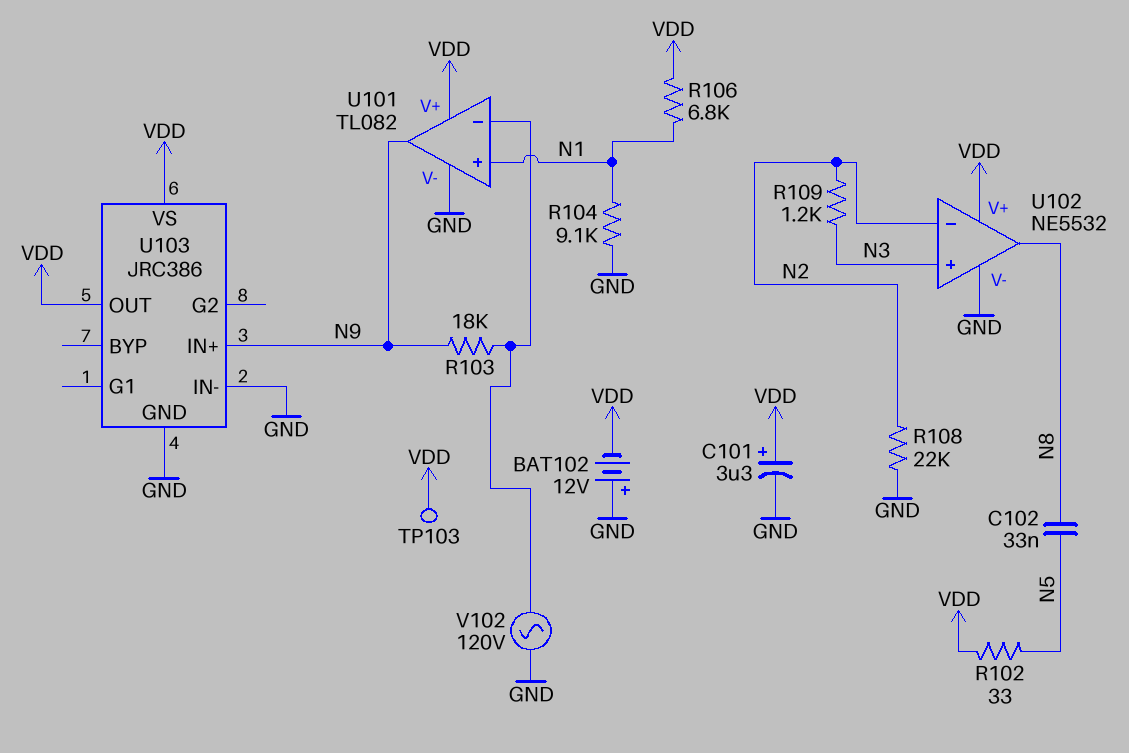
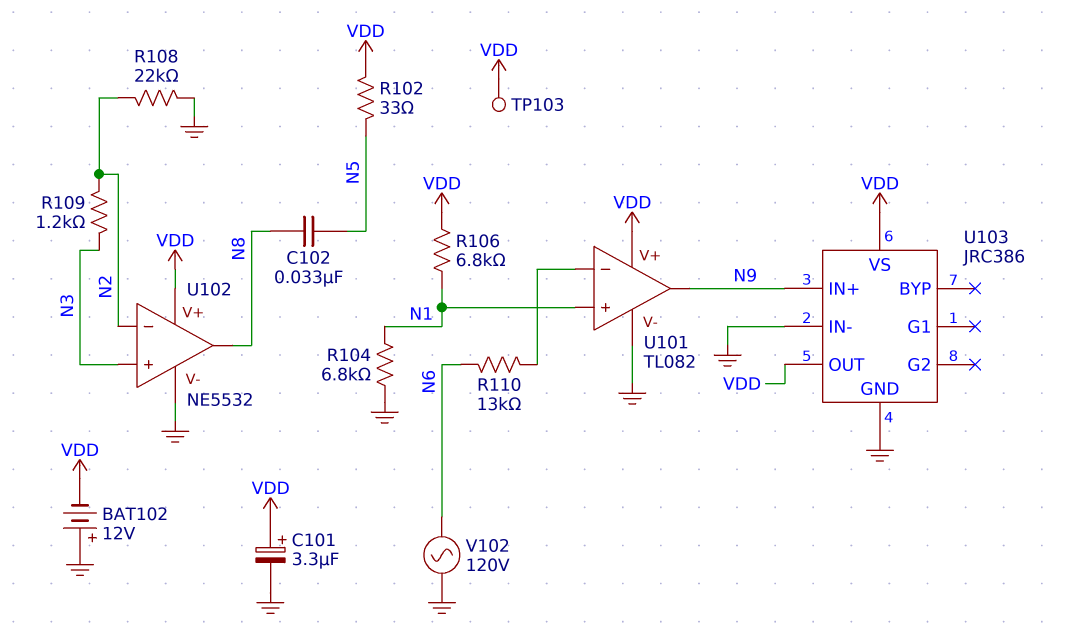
R103: 18k (N9, U101/in-) -> none
R104: 9.1k (GND, N1) -> 6.8k (GND, N1)
R110: none -> 13k (N6, U101/in-)
V102: AC 120V (GND, U101/in-) -> AC 120V (GND, N6)

